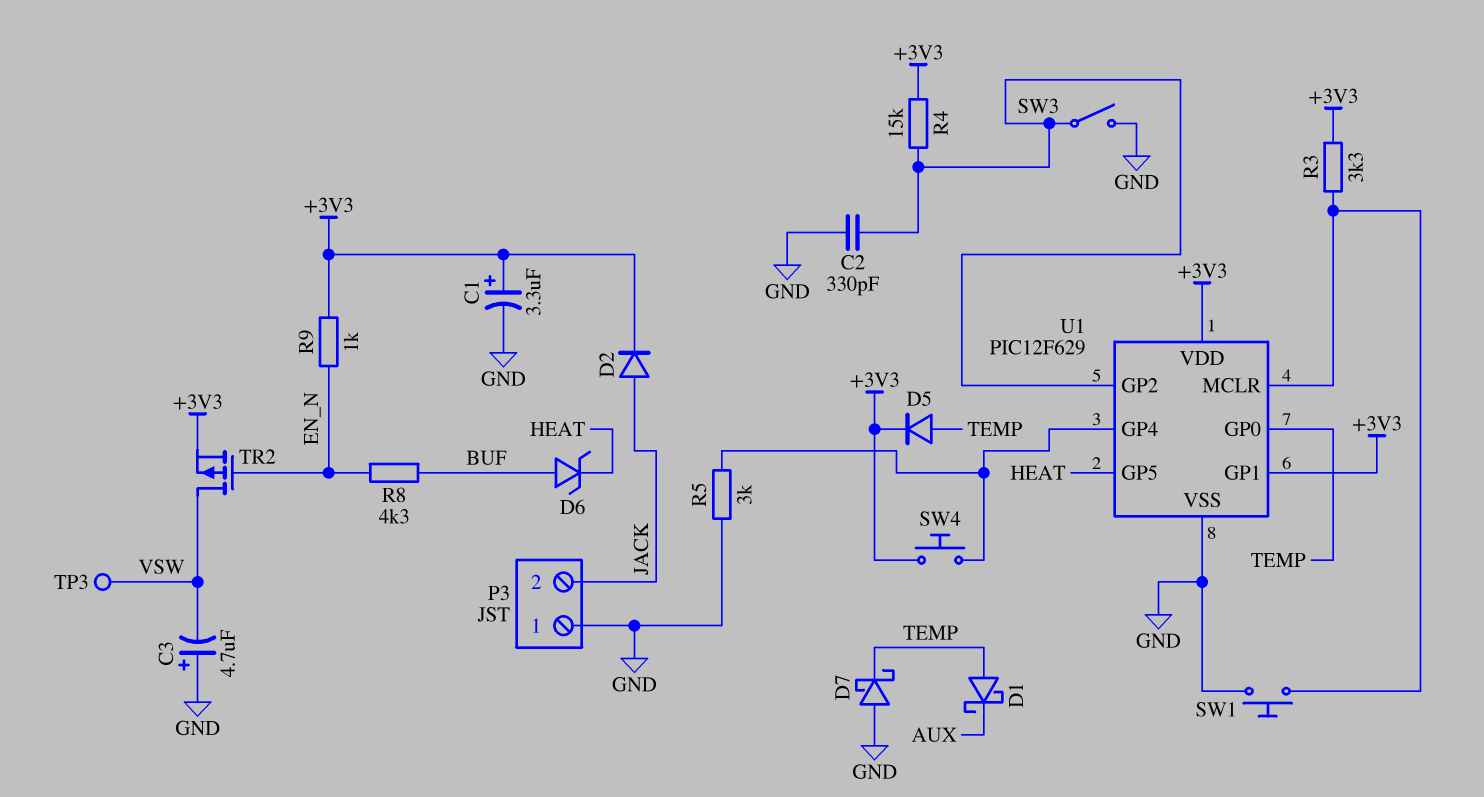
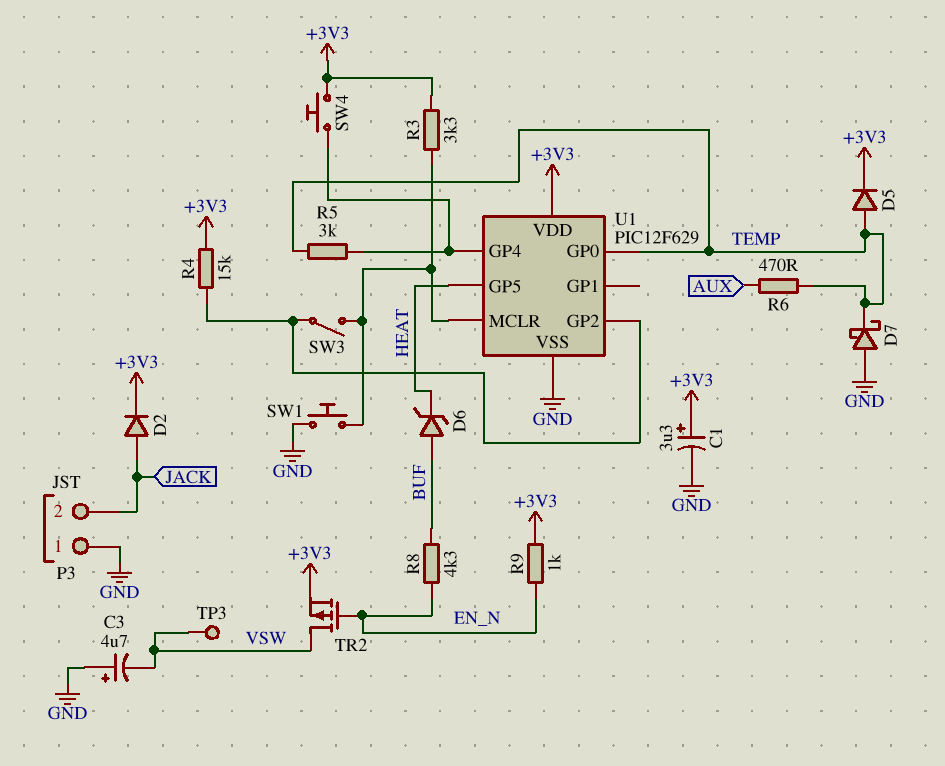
C2: 330pF (GND, U1/GP2) -> none
D1: schottky (A TEMP, K AUX) -> none
R5: 3k (GND, U1/GP4) -> 3k (TEMP, U1/GP4)
R6: none -> 470 (AUX, TEMP)
SW3: switch (GND, U1/GP2) -> switch (U1/GP2, U1/MCLR)
U1 pin GP1: +3V3 -> none

